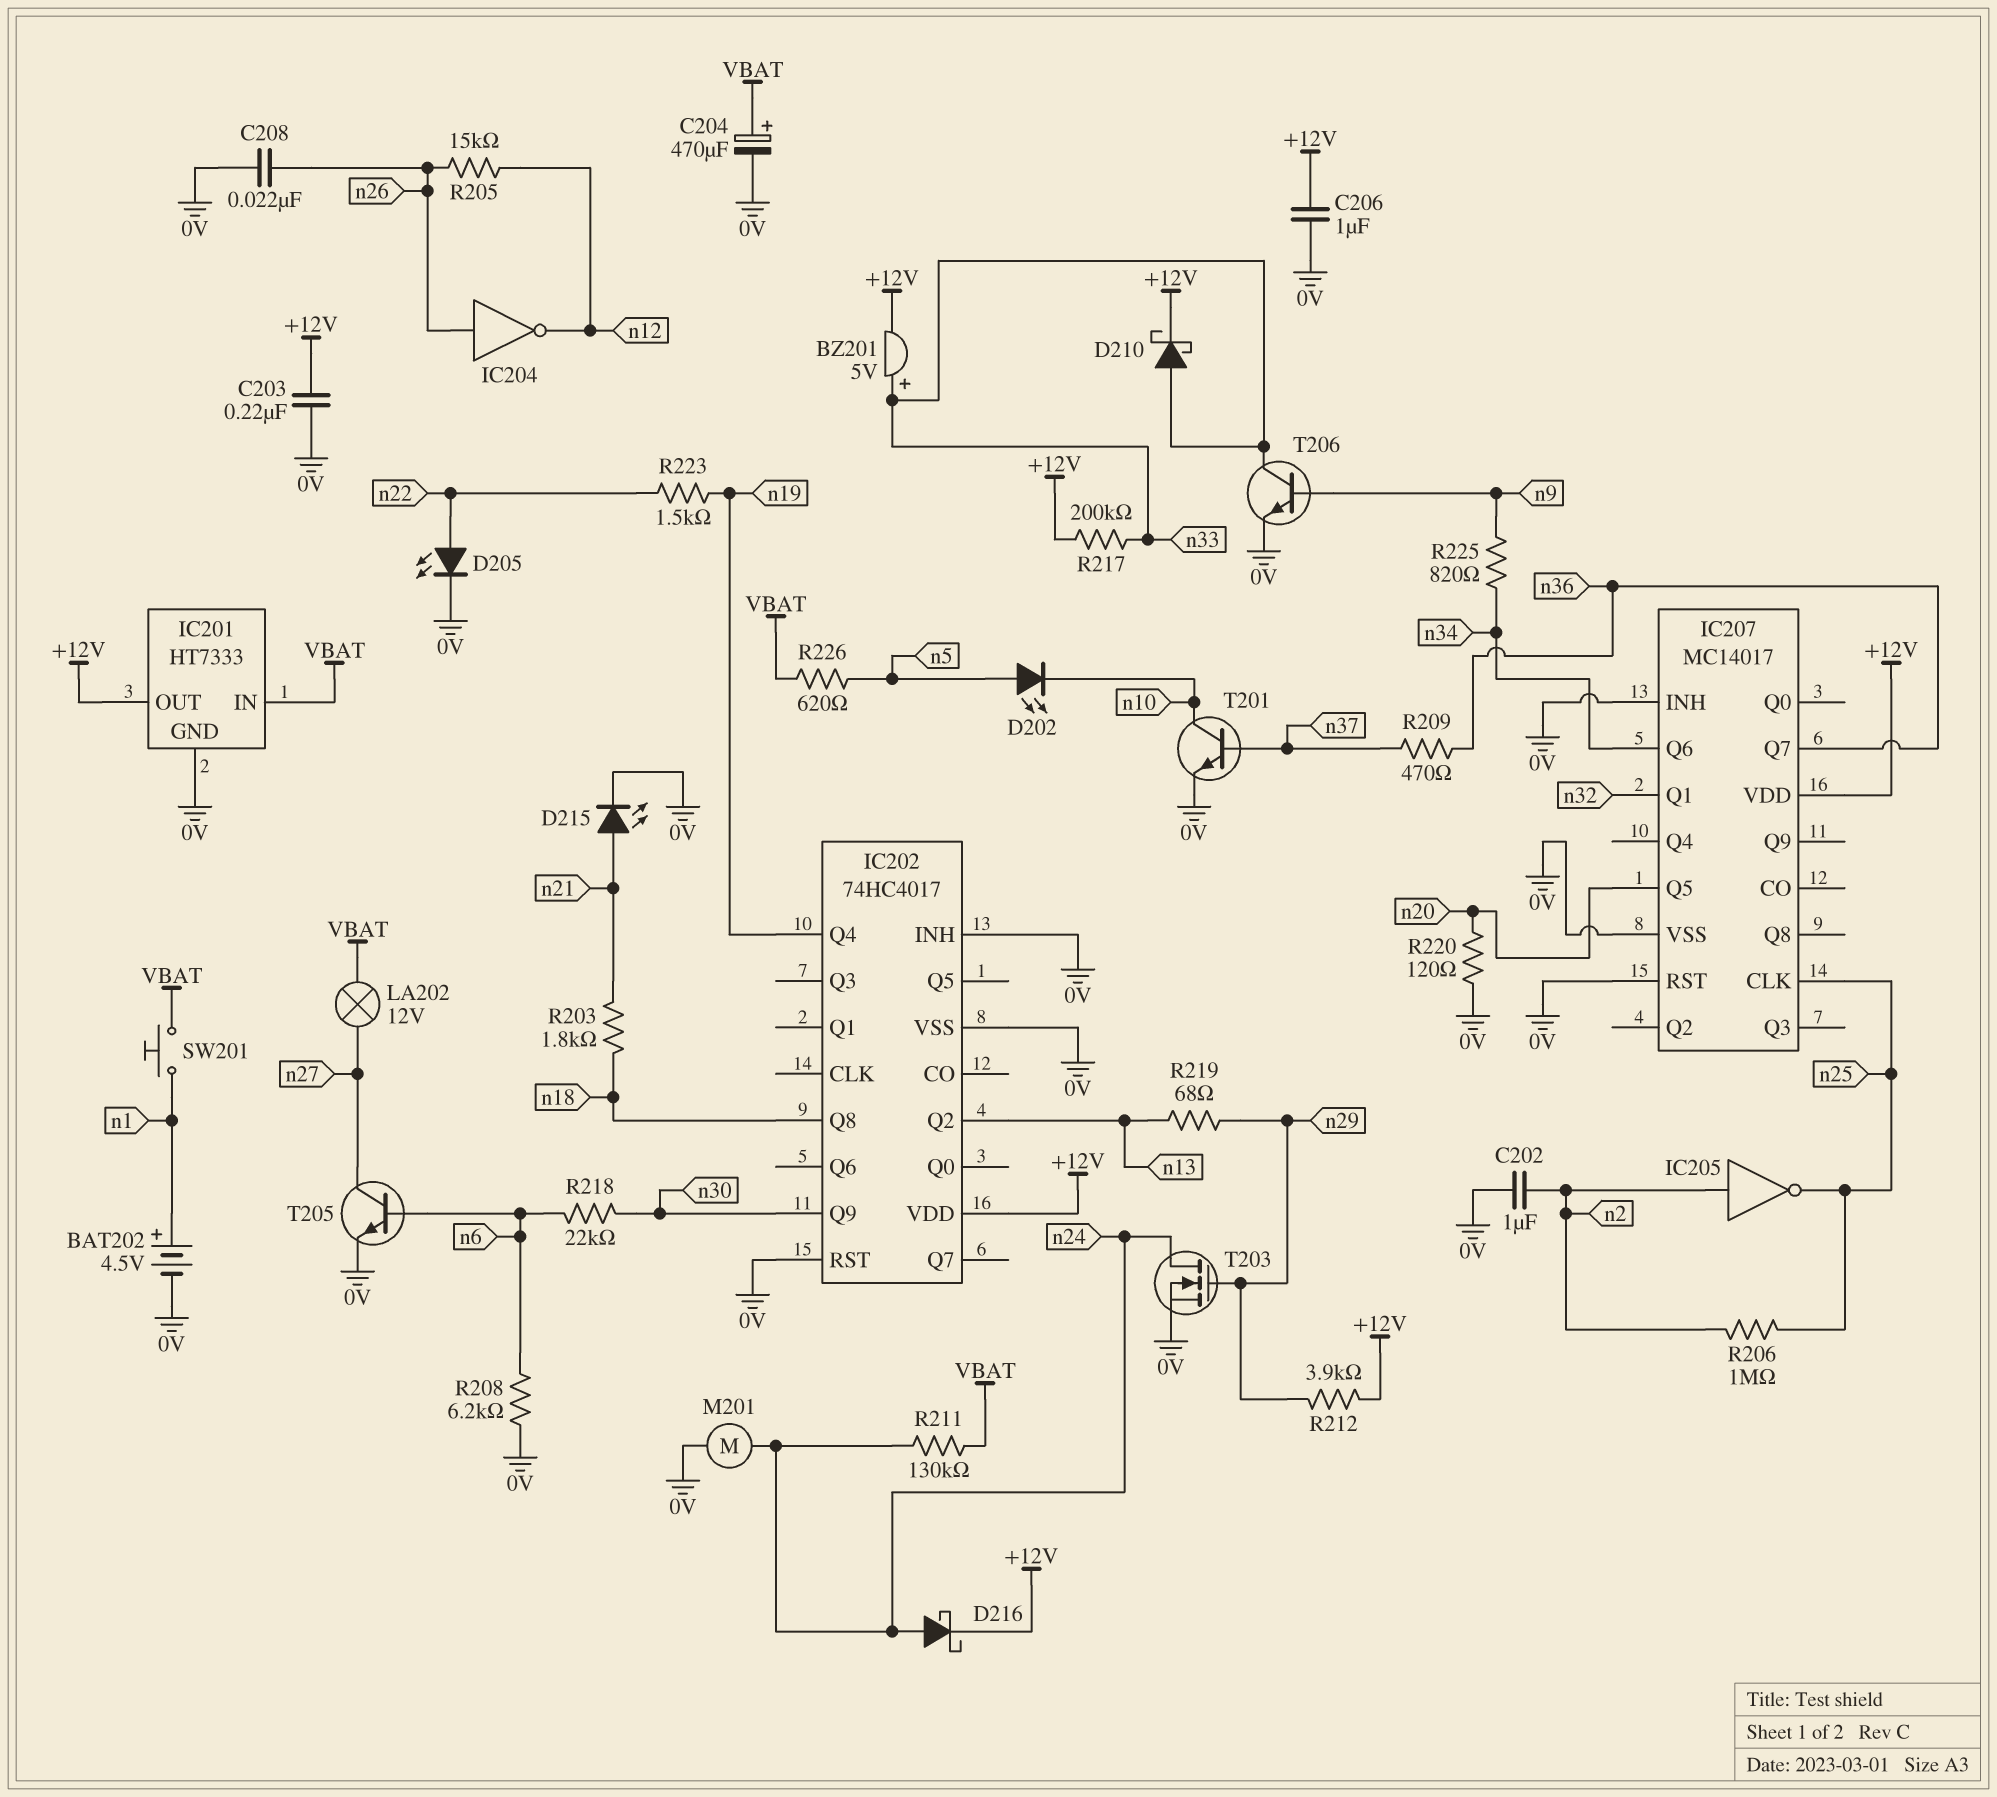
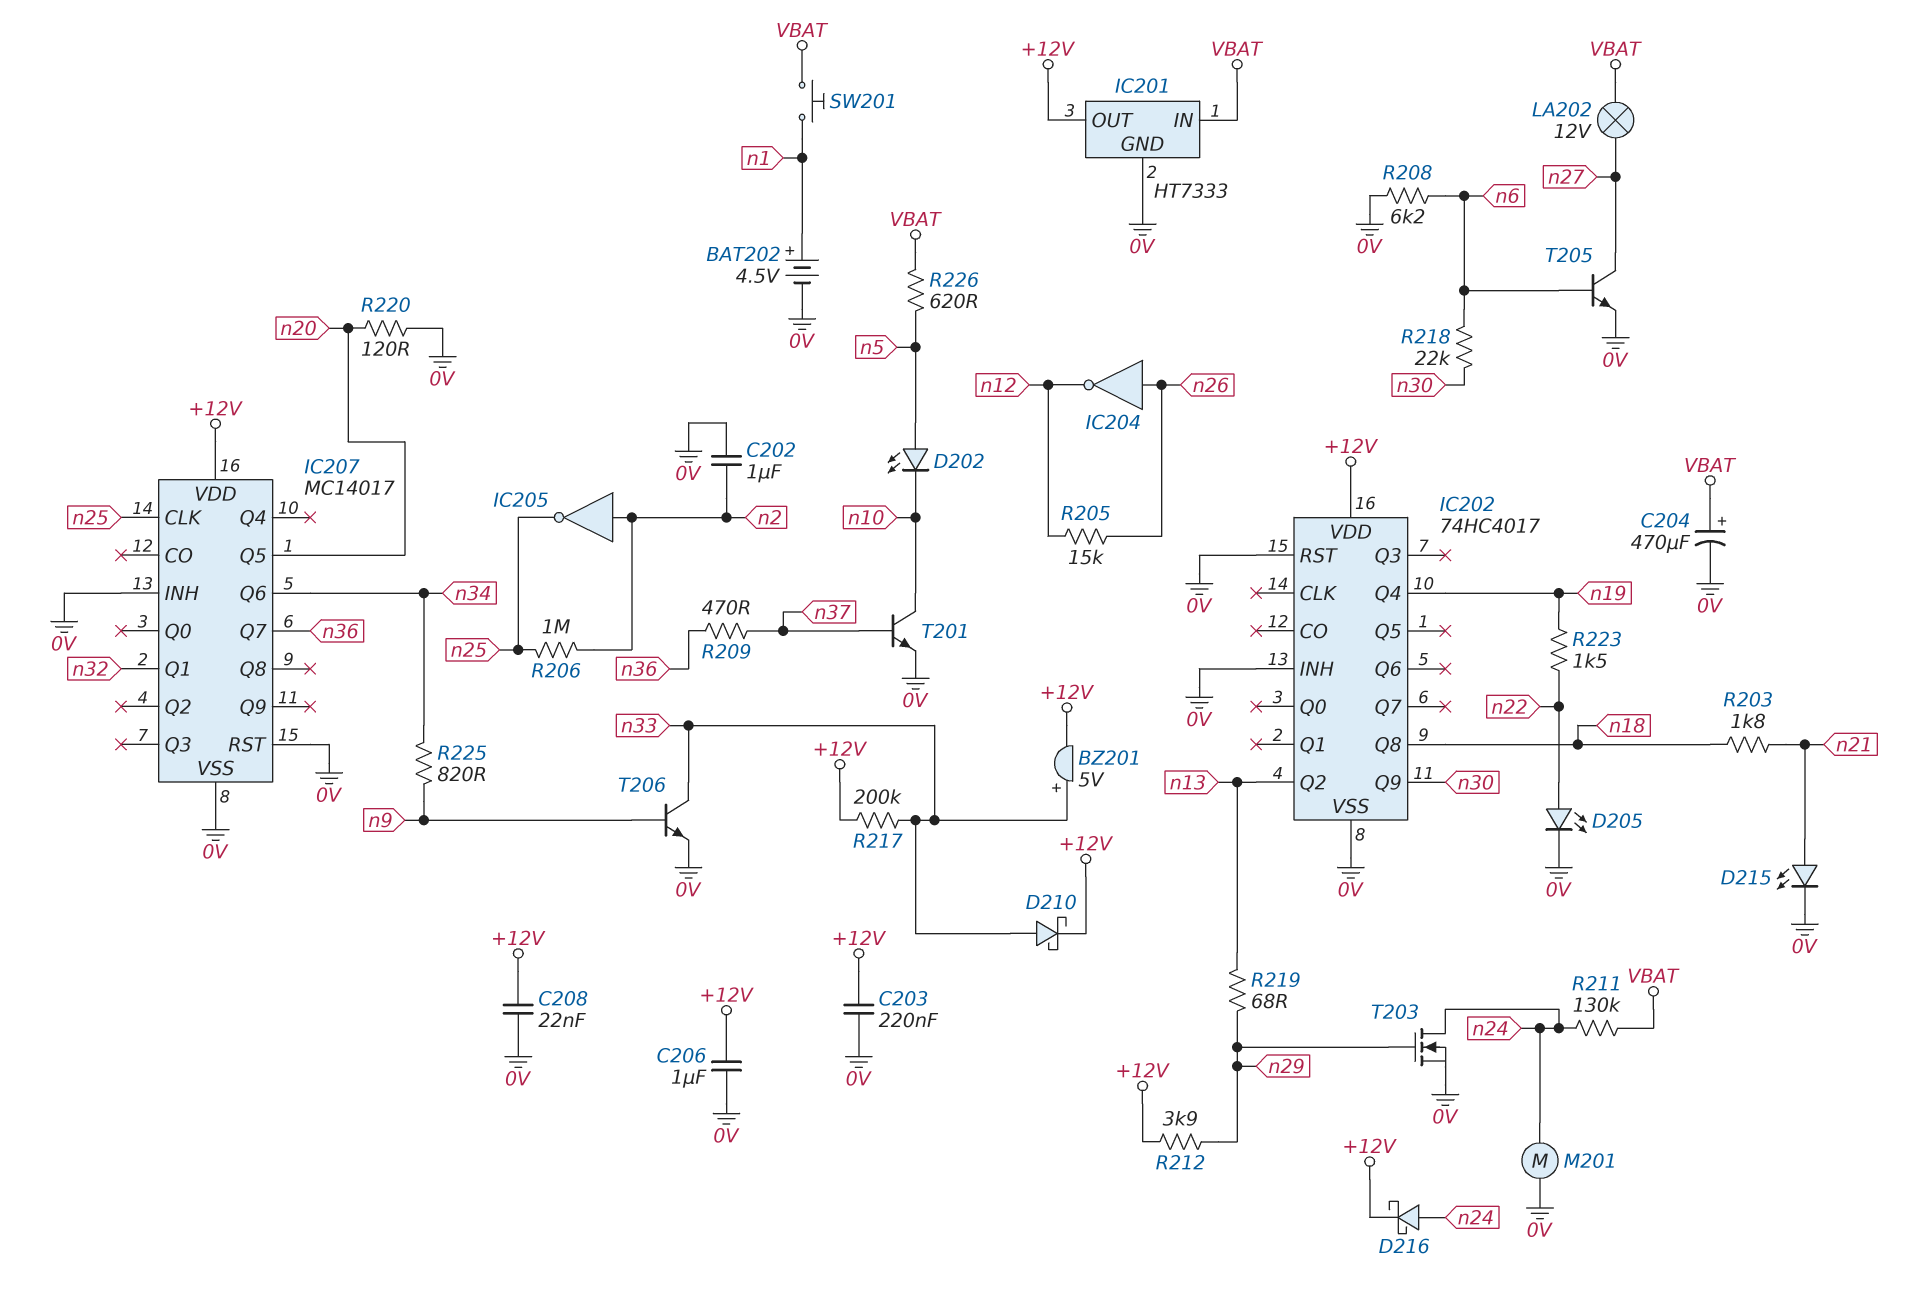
C208: 22nF (0V, n26) -> 22nF (+12V, 0V)

